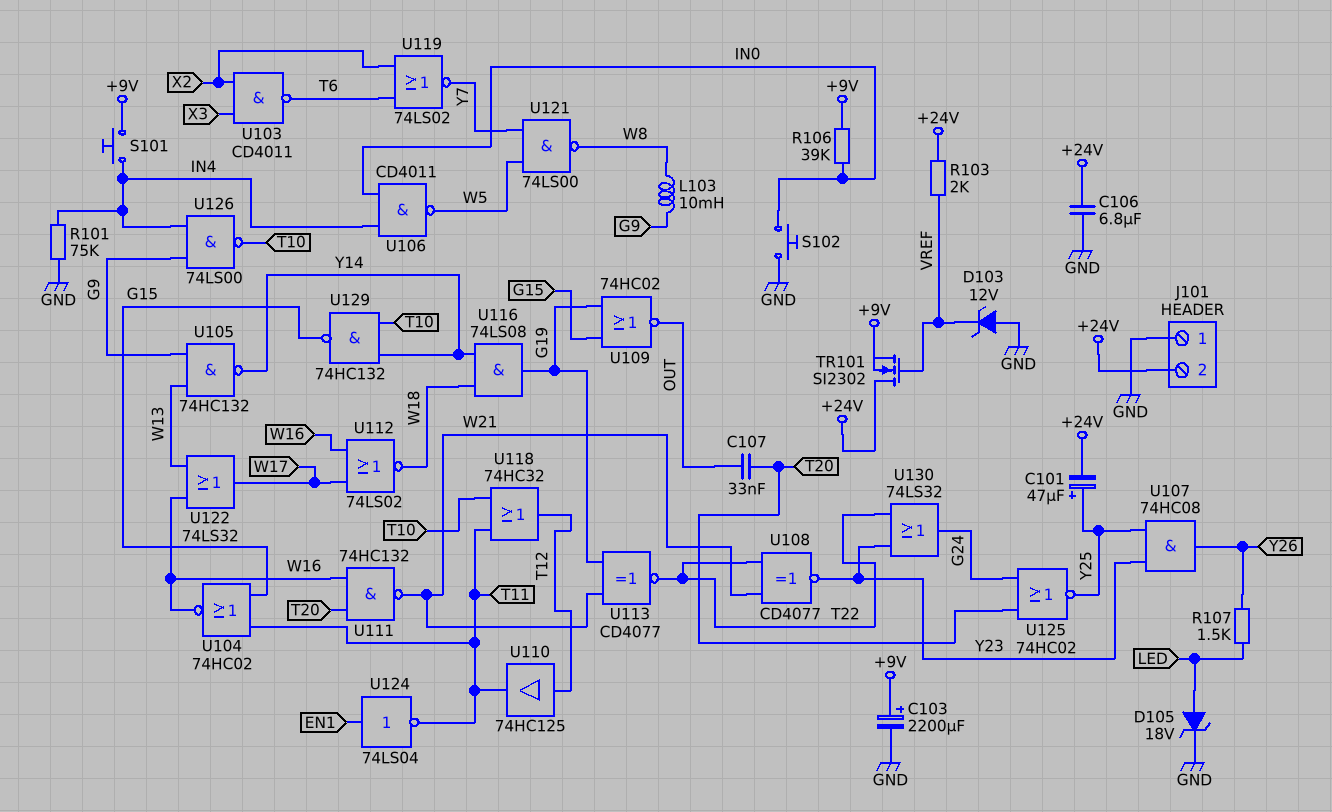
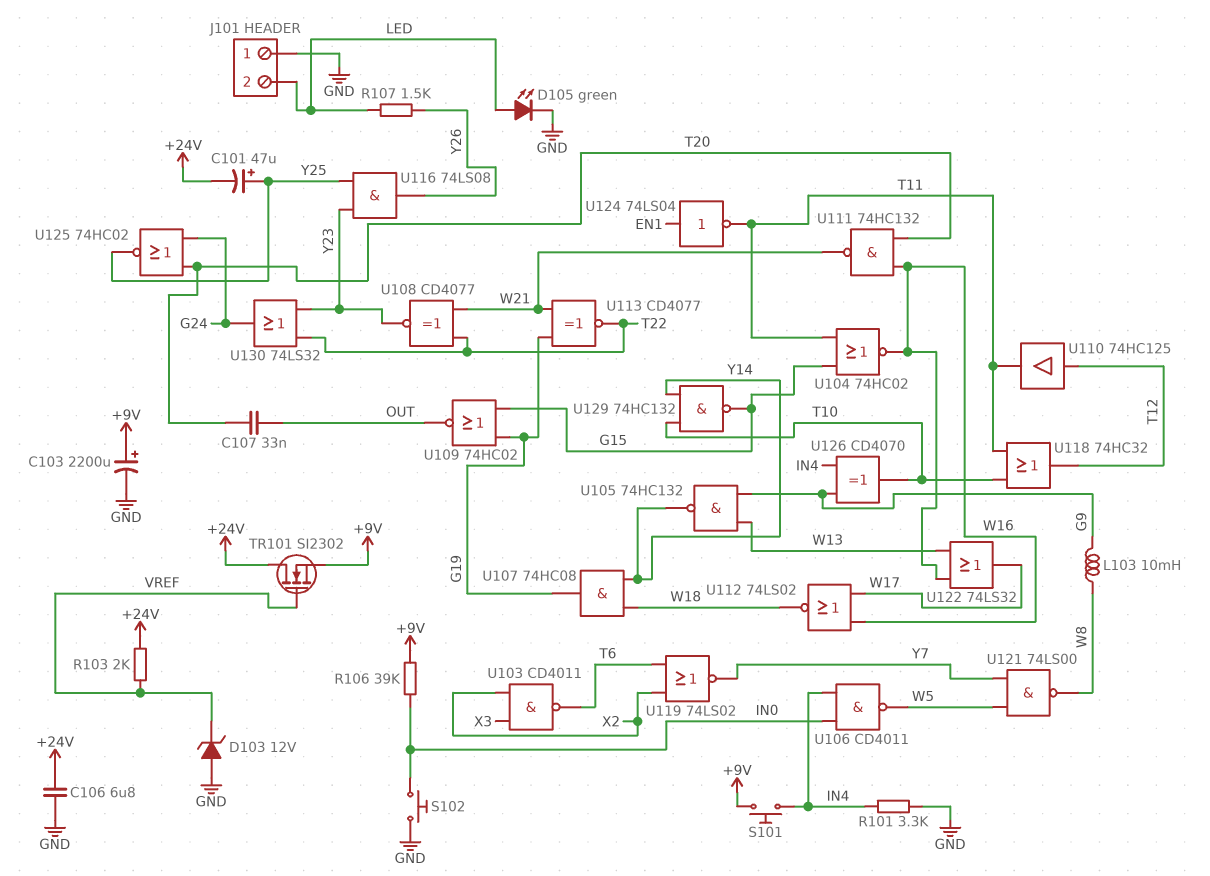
D105: zener 18V (A LED, K GND) -> LED green (A LED, K GND)
J101 pin 2: +24V -> LED
R101: 75k (GND, IN4) -> 3.3k (GND, IN4)
U107: AND 74HC08 (in Y23, in Y25, out Y26) -> AND 74HC08 (in W18, in Y14, out G19)
U116: AND 74LS08 (in W18, in Y14, out G19) -> AND 74LS08 (in Y23, in Y25, out Y26)
U126: NAND 74LS00 (in G9, in IN4, out T10) -> XOR CD4070 (in G9, in IN4, out T10)

